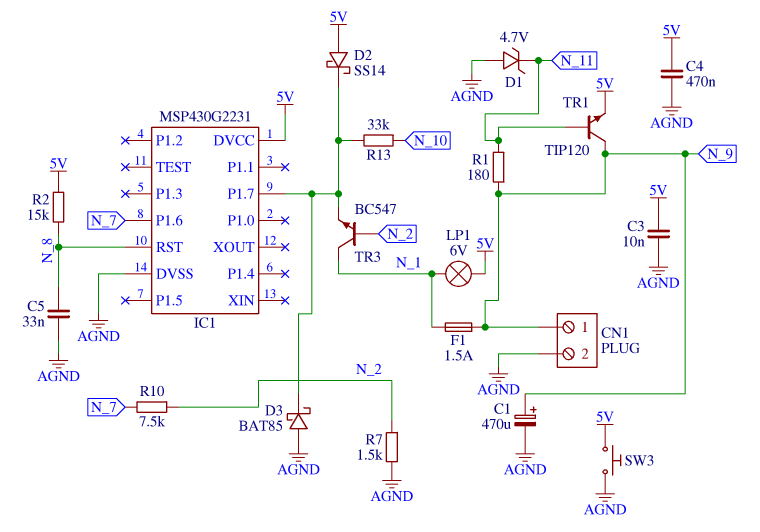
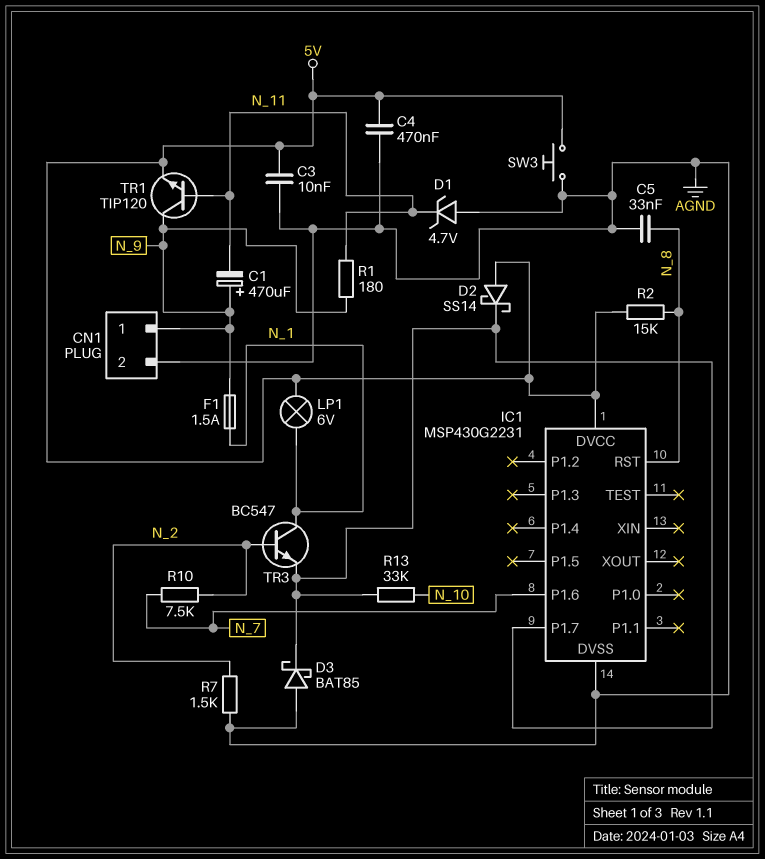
C1: 470uF (plus N_9, minus AGND) -> 470uF (plus N_9, minus N_11)

